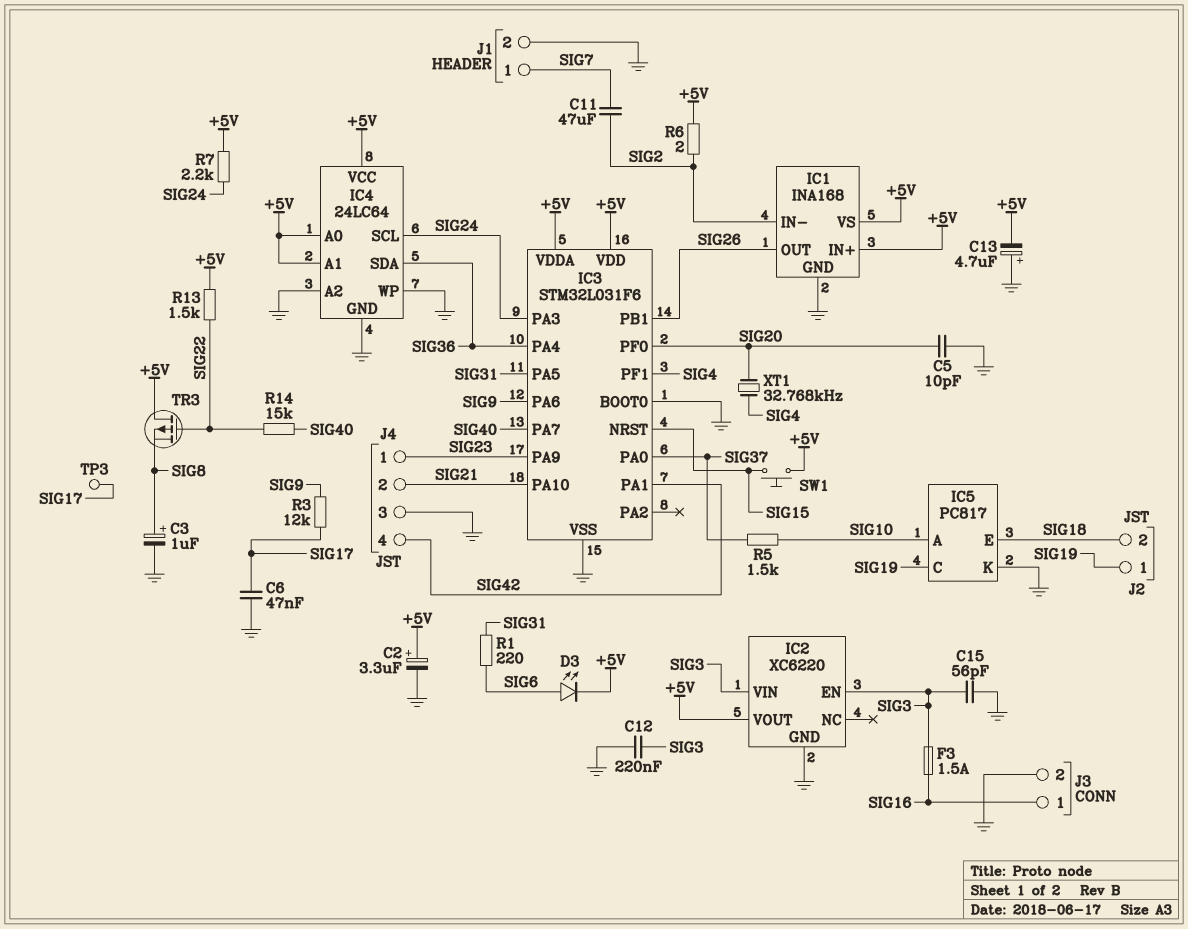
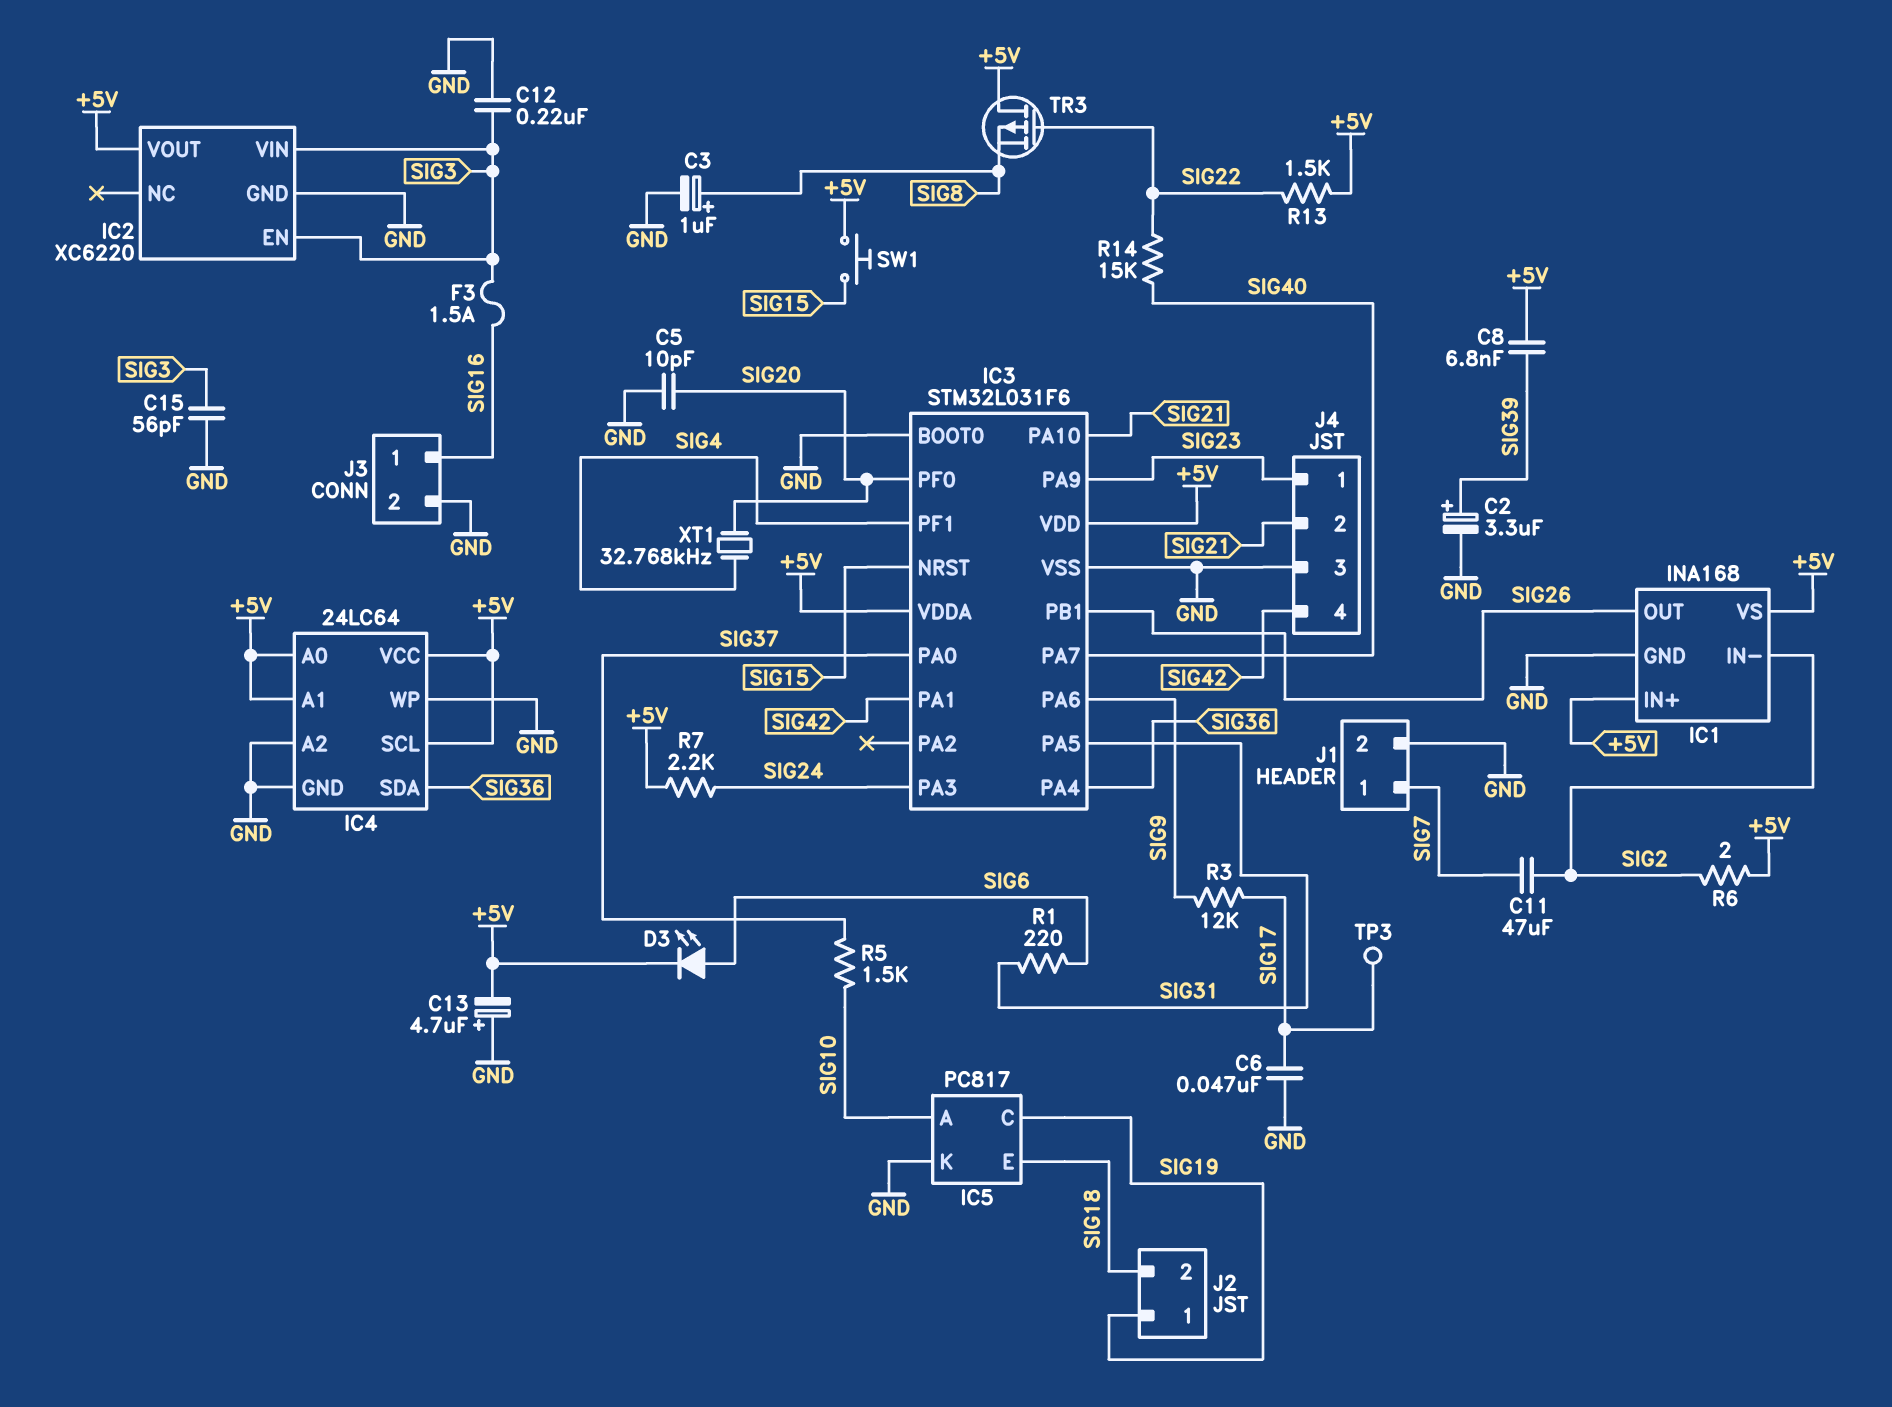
C2: 3.3uF (plus +5V, minus GND) -> 3.3uF (plus SIG39, minus GND)
C8: none -> 6.8nF (+5V, SIG39)
IC4 pin SCL: SIG24 -> +5V

